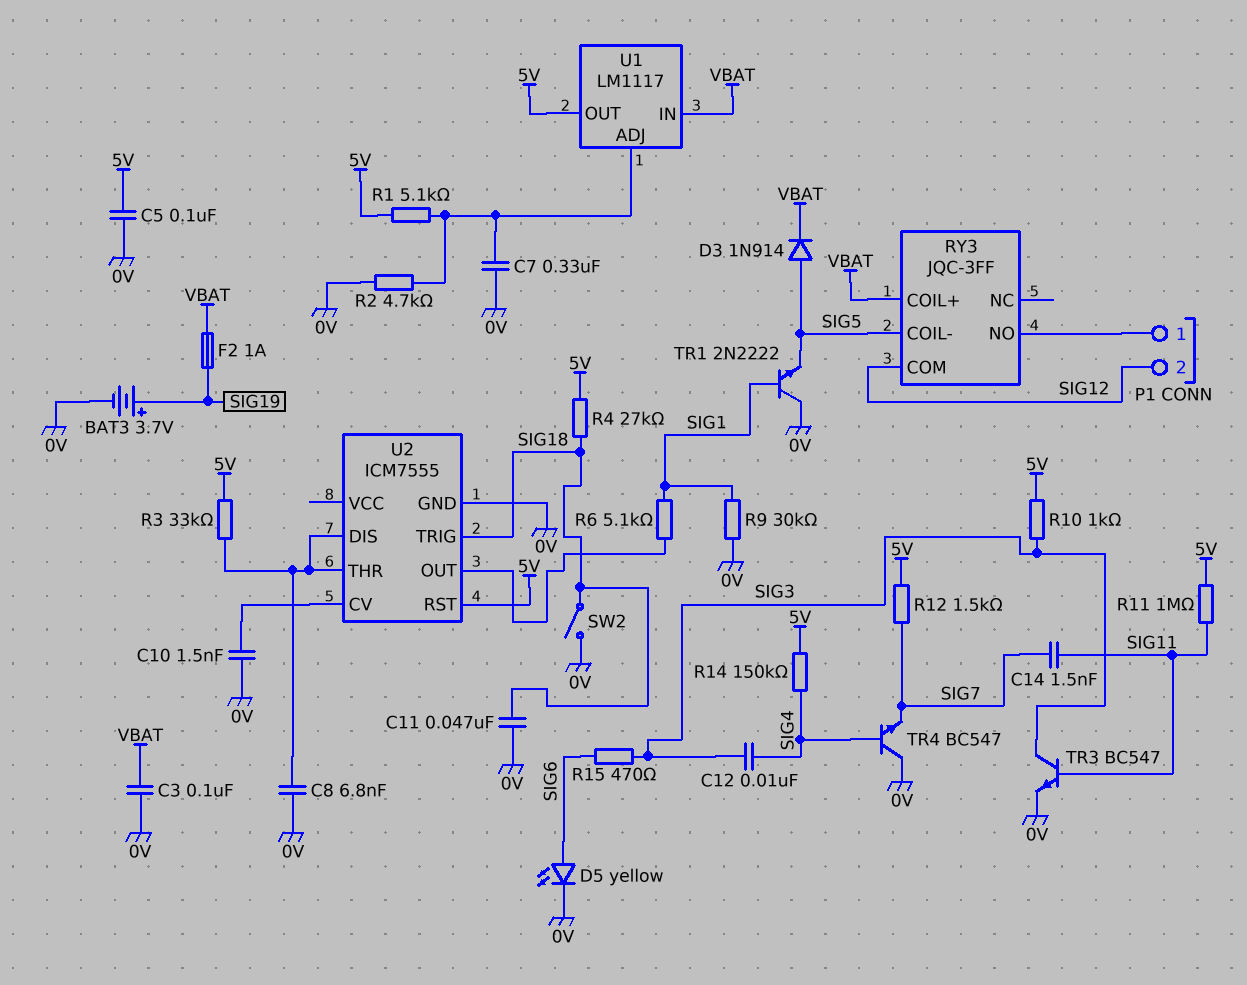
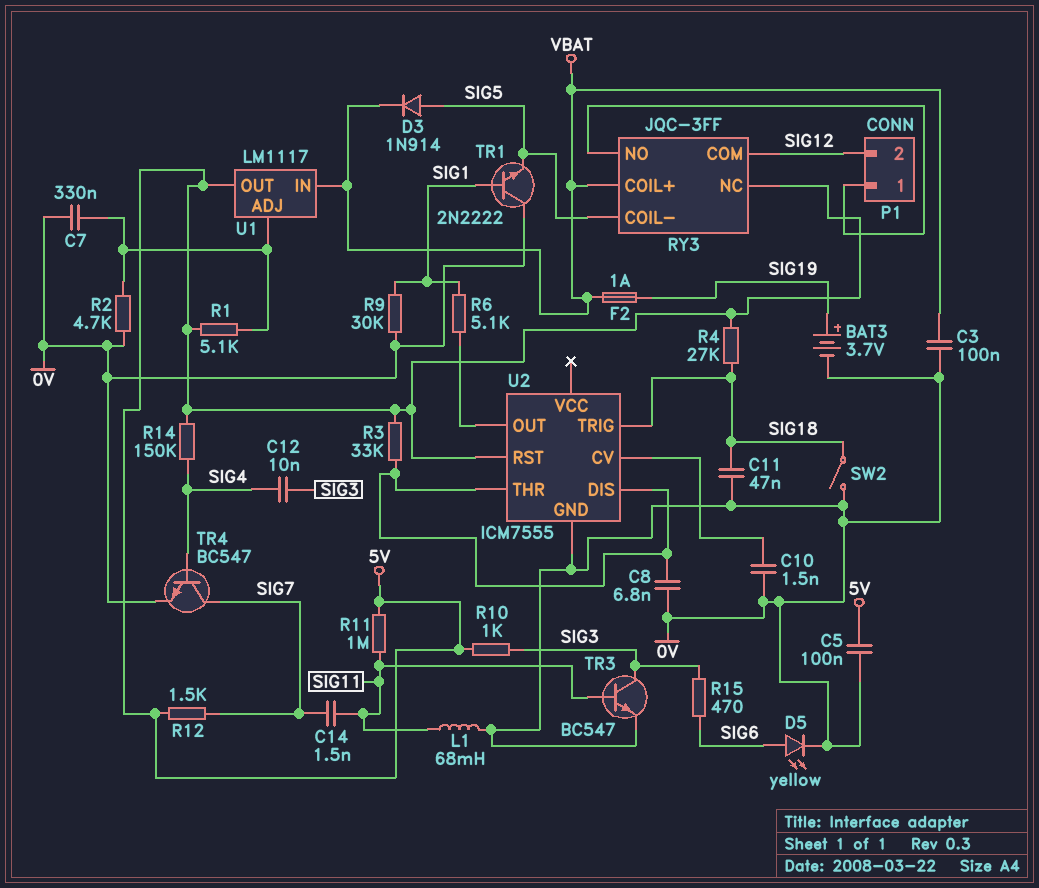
L1: none -> 68mH (0V, SIG11)
RY3 pin NC: none -> 5V
TR4: NPN BC547 (B SIG4, C 0V, E SIG7) -> NPN BC547 (B SIG4, C SIG7, E 0V)

